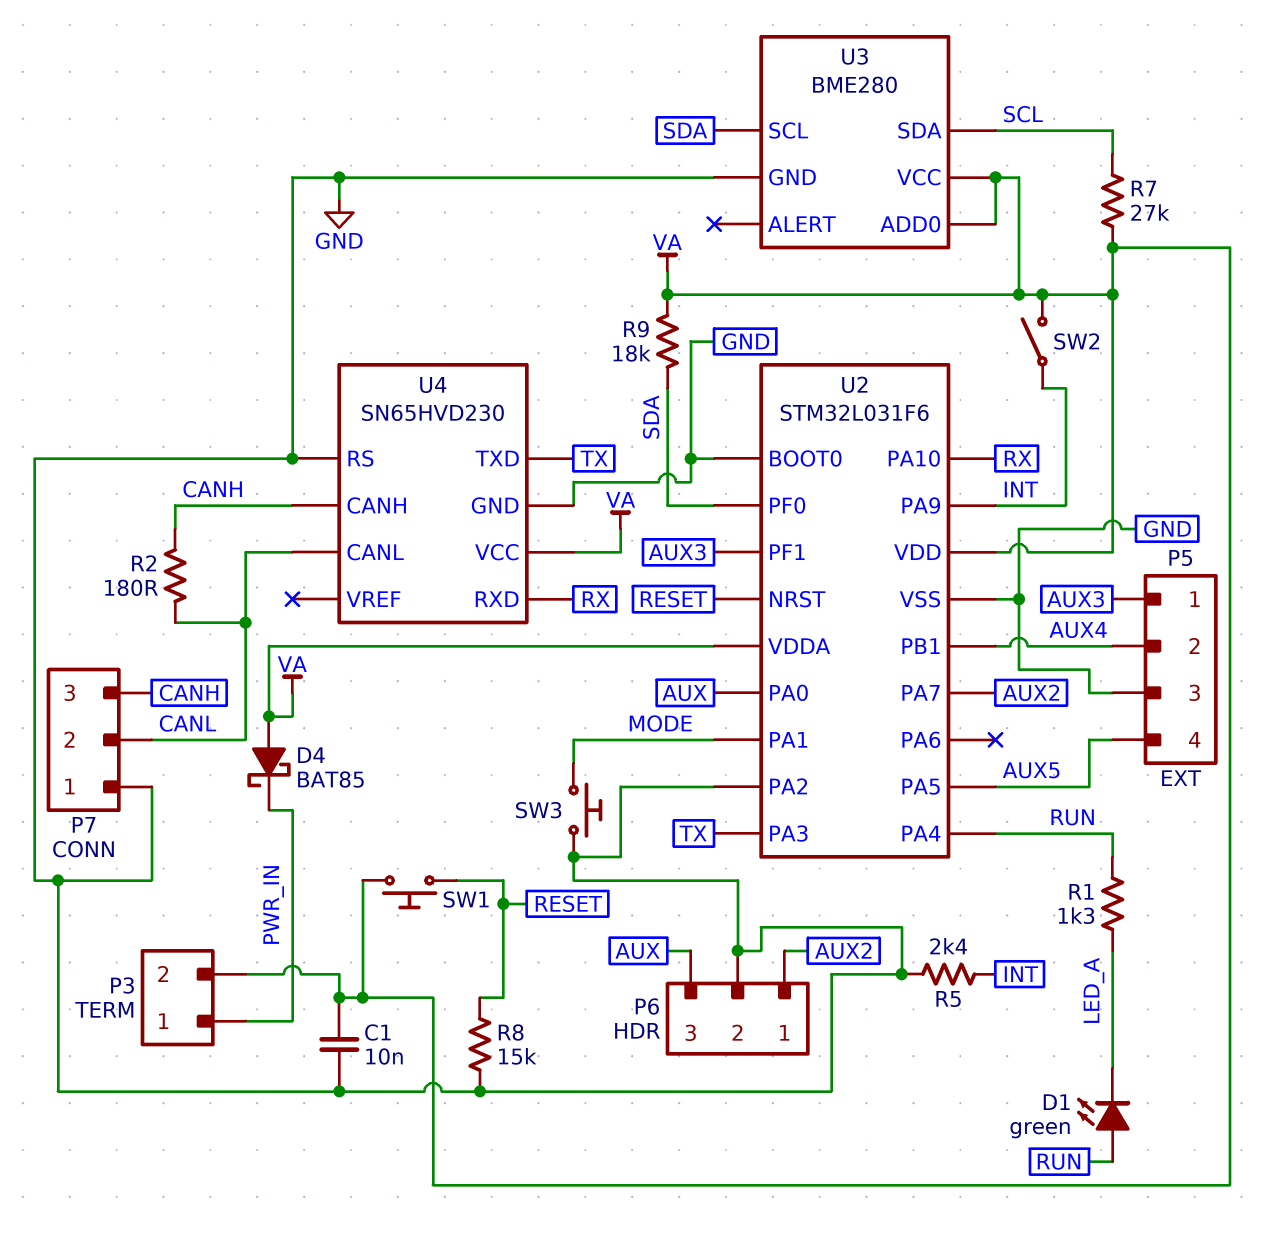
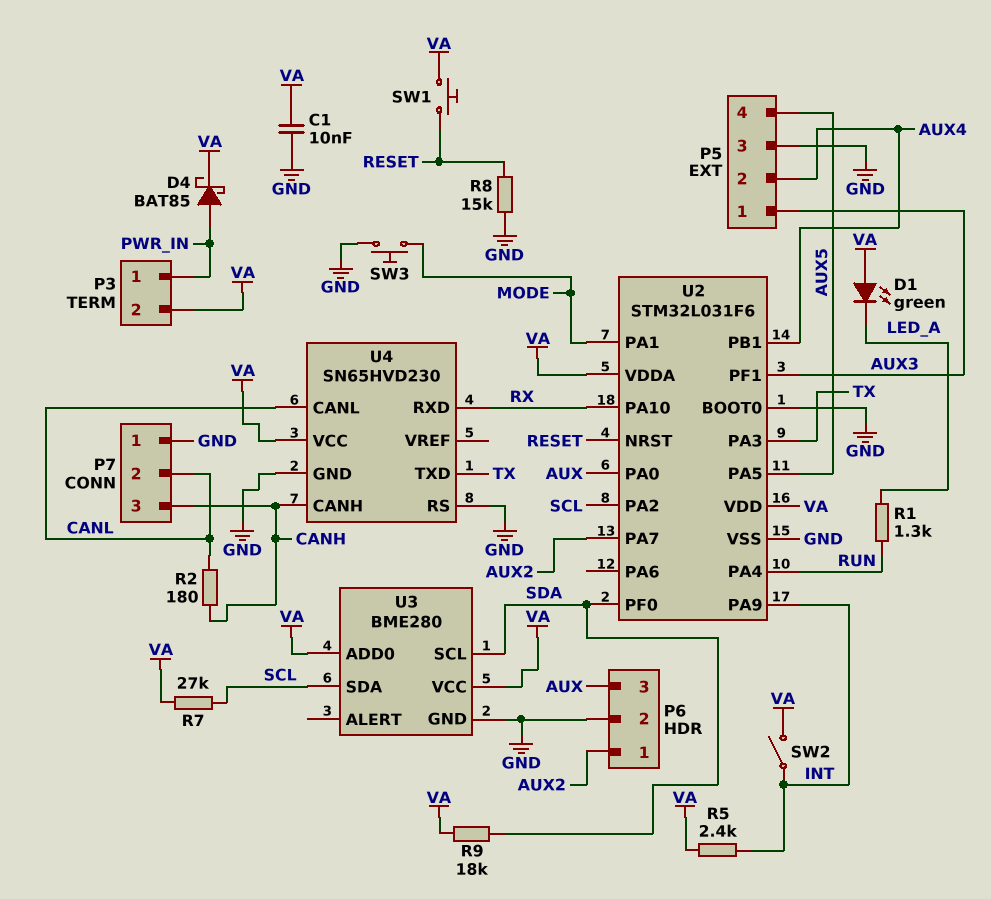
D1: LED green (A RUN, K LED_A) -> LED green (A VA, K LED_A)
D4: schottky BAT85 (A VA, K PWR_IN) -> schottky BAT85 (A PWR_IN, K VA)
R5: 2.4k (GND, INT) -> 2.4k (INT, VA)
U2 pin PA2: GND -> SCL

